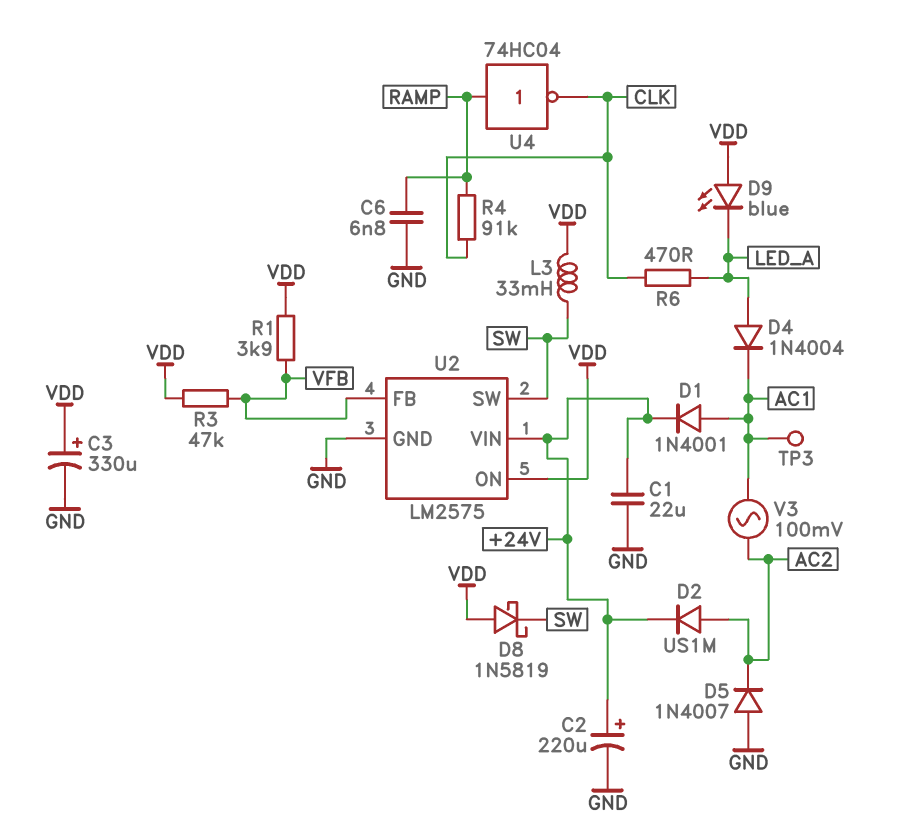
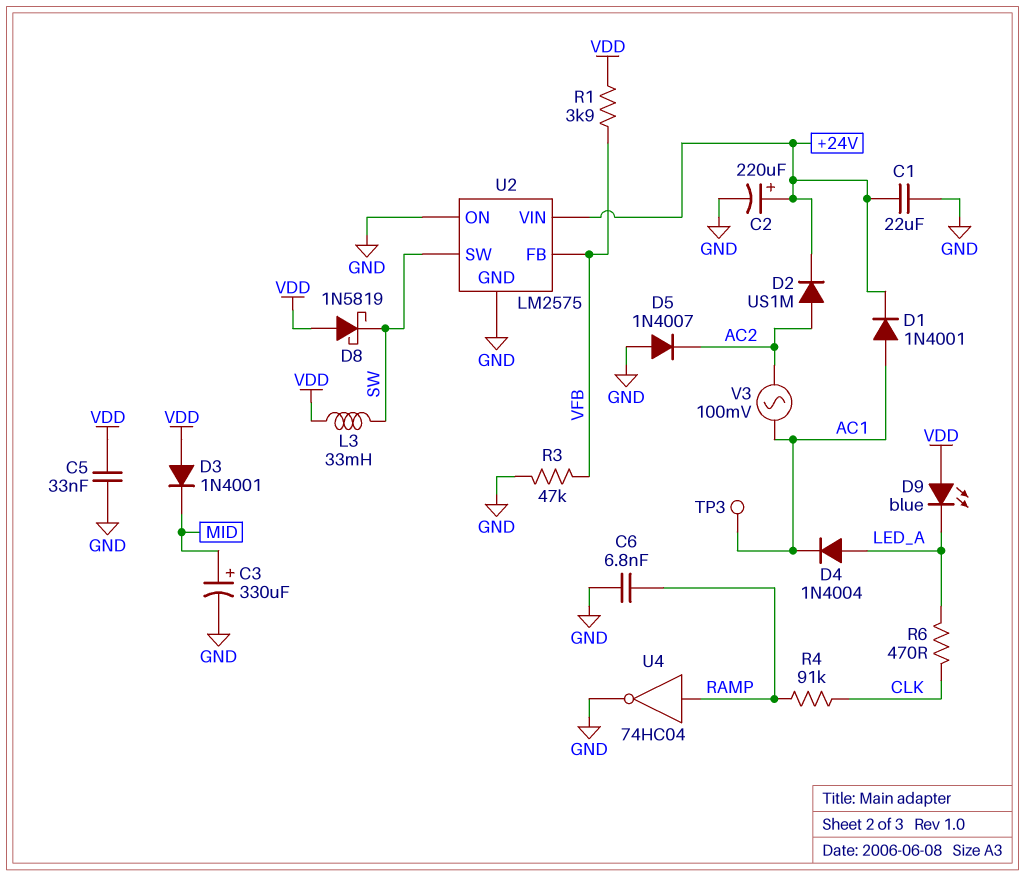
C3: 330uF (plus VDD, minus GND) -> 330uF (plus MID, minus GND)
C5: none -> 33nF (GND, VDD)
D3: none -> diode 1N4001 (A VDD, K MID)
R3: 47k (VDD, VFB) -> 47k (GND, VFB)
U2 pin ON: VDD -> GND
U4: NOT 74HC04 (in RAMP, out CLK) -> NOT 74HC04 (in RAMP, out GND)

